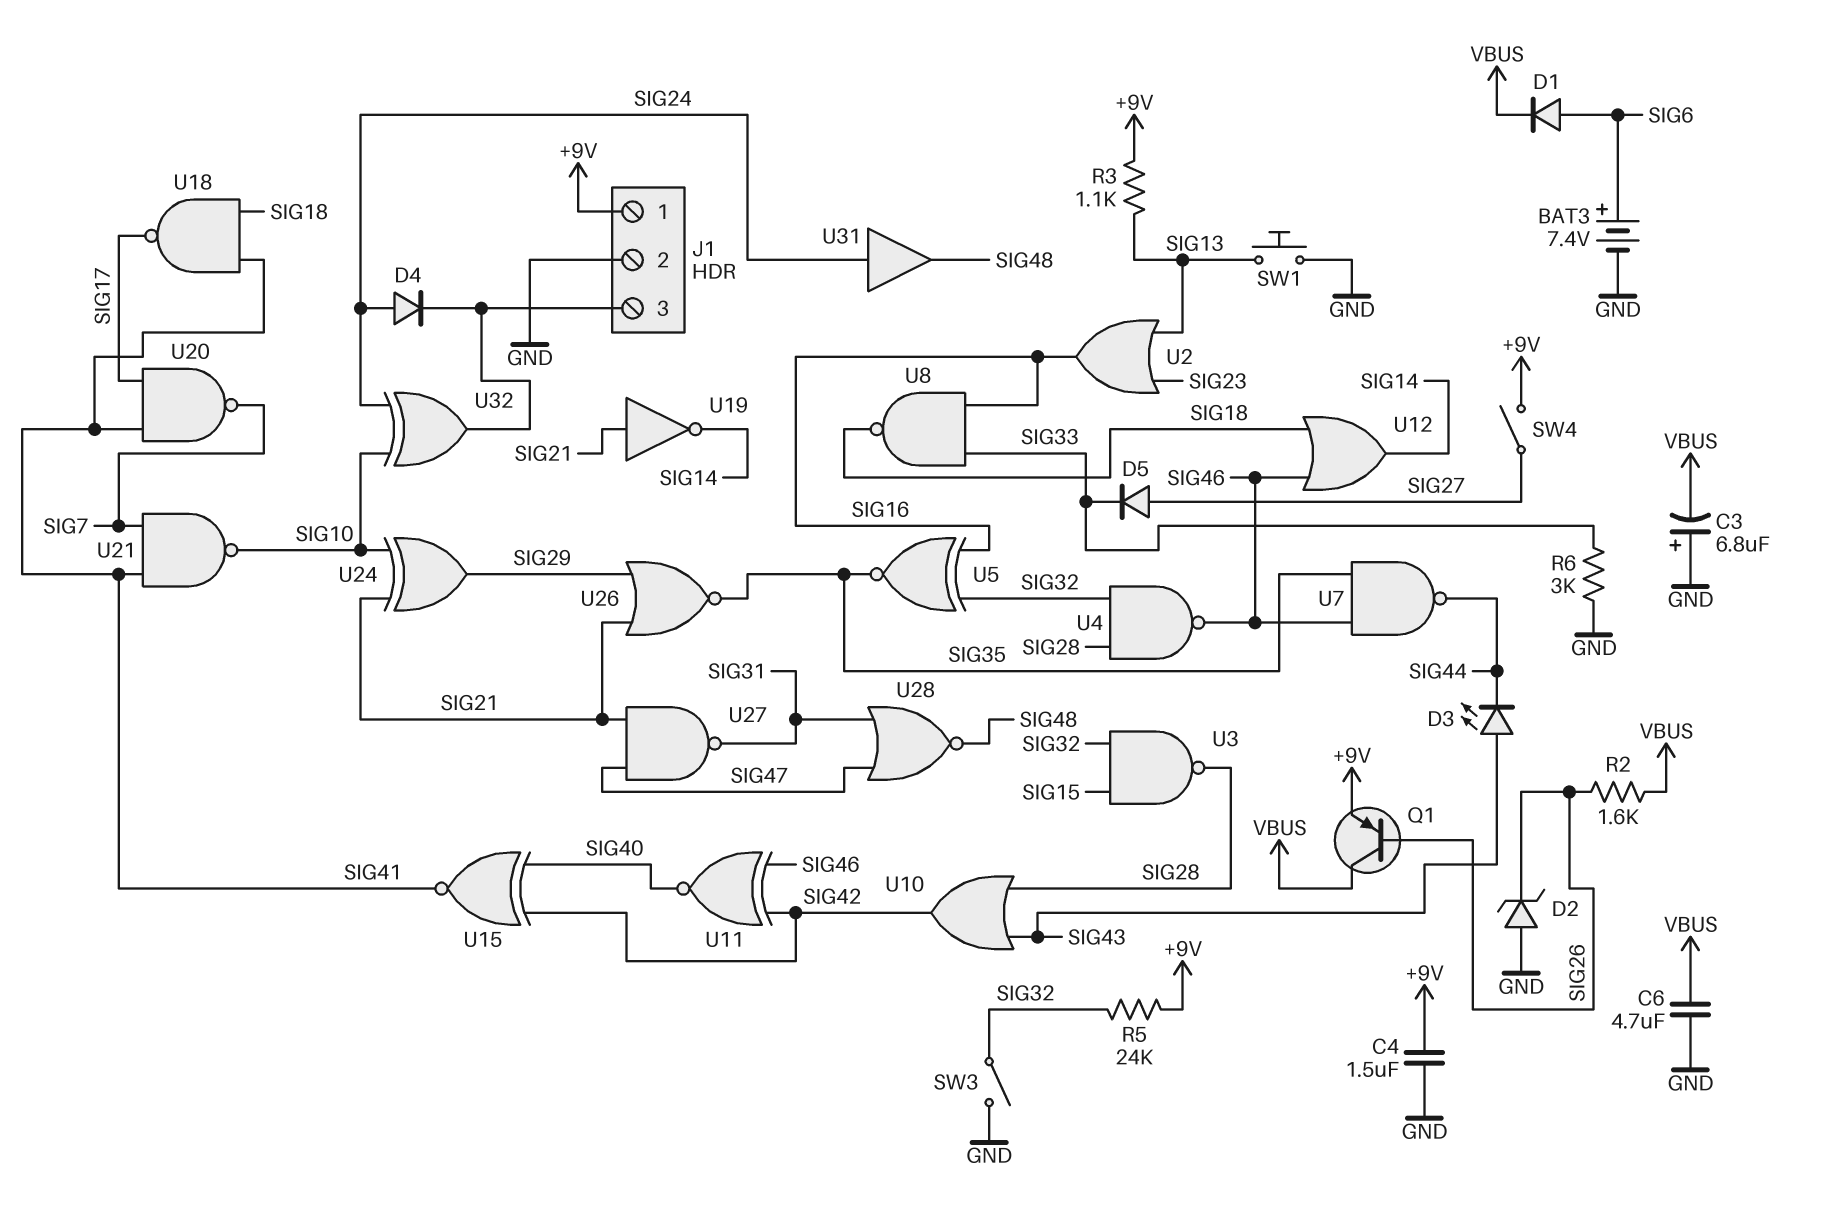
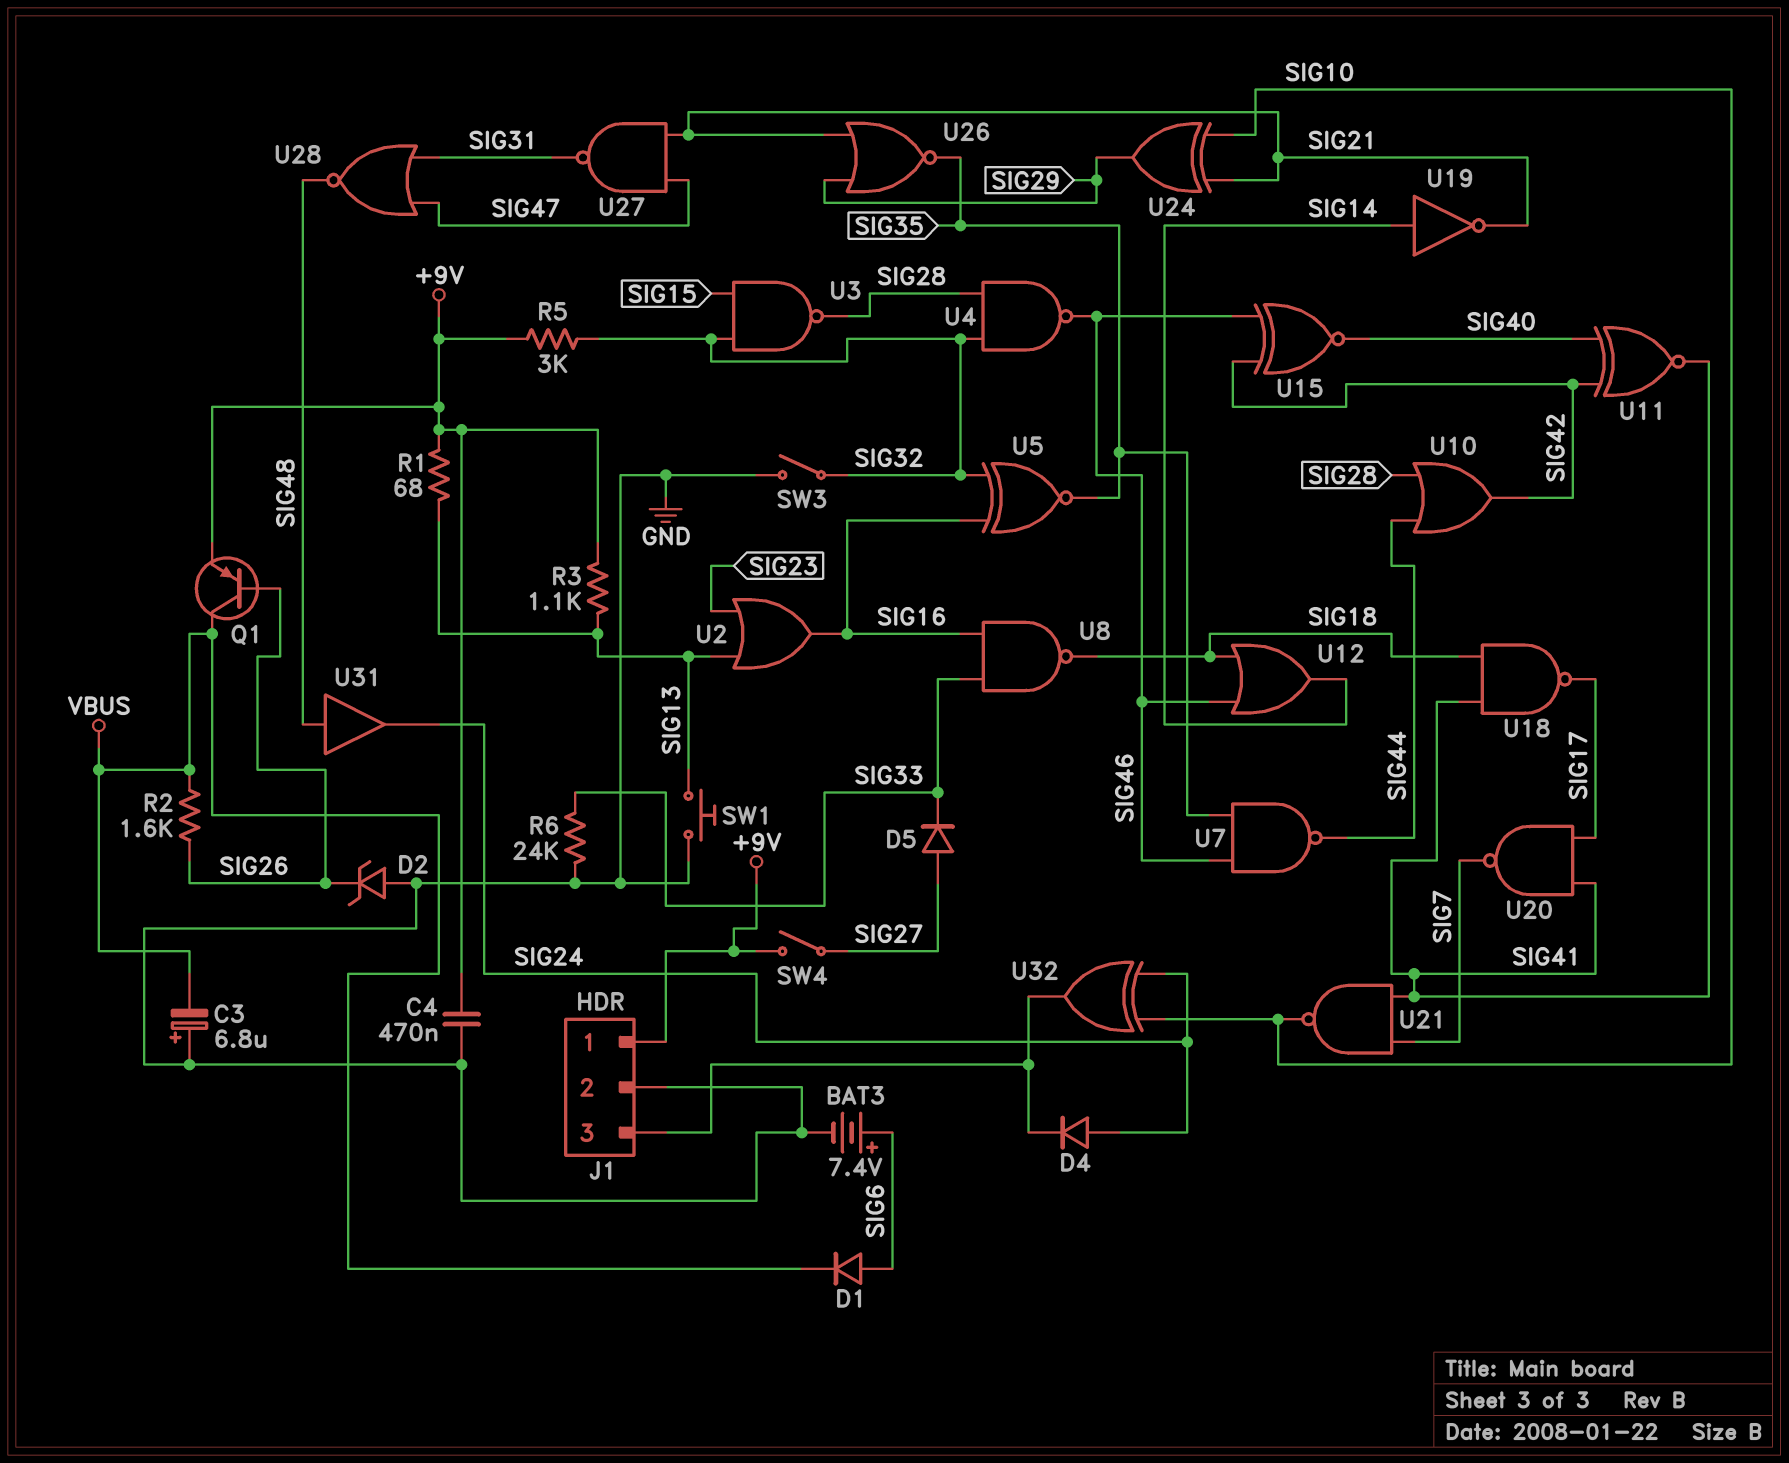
C4: 1.5uF (+9V, GND) -> 470nF (+9V, GND)
C6: 4.7uF (GND, VBUS) -> none
D3: LED (A SIG43, K SIG44) -> none
R1: none -> 68 (+9V, SIG13)
R5: 24k (+9V, SIG32) -> 3k (+9V, SIG32)
R6: 3k (GND, SIG33) -> 24k (GND, SIG33)
U10: OR (in SIG28, in SIG43, out SIG42) -> OR (in SIG28, in SIG44, out SIG42)
U11: XNOR (in SIG42, in SIG46, out SIG40) -> XNOR (in SIG40, in SIG42, out SIG41)
U15: XNOR (in SIG40, in SIG42, out SIG41) -> XNOR (in SIG42, in SIG46, out SIG40)
U19: NOT (in SIG21, out SIG14) -> NOT (in SIG14, out SIG21)
U31: buffer (in SIG24, out SIG48) -> buffer (in SIG48, out SIG24)

